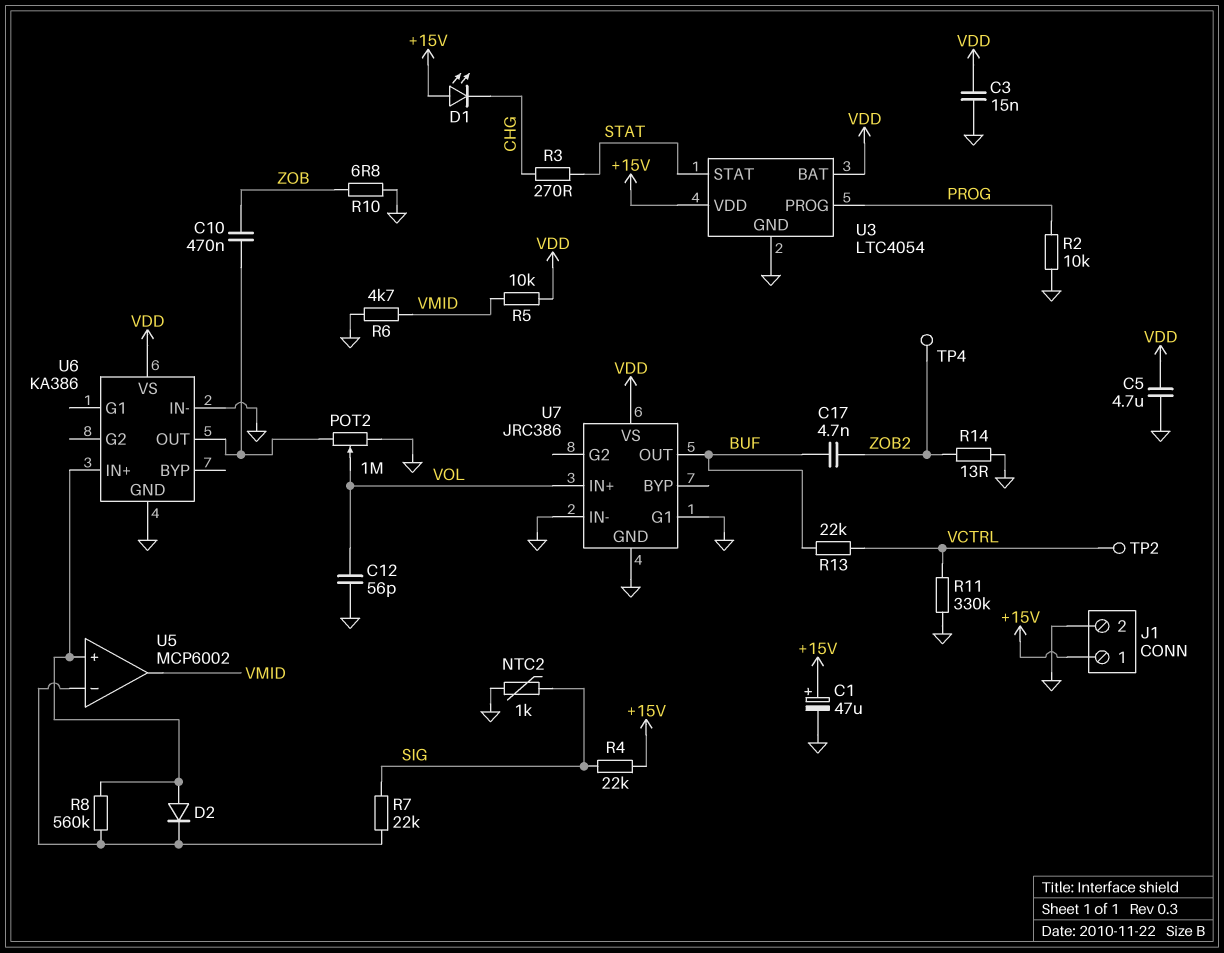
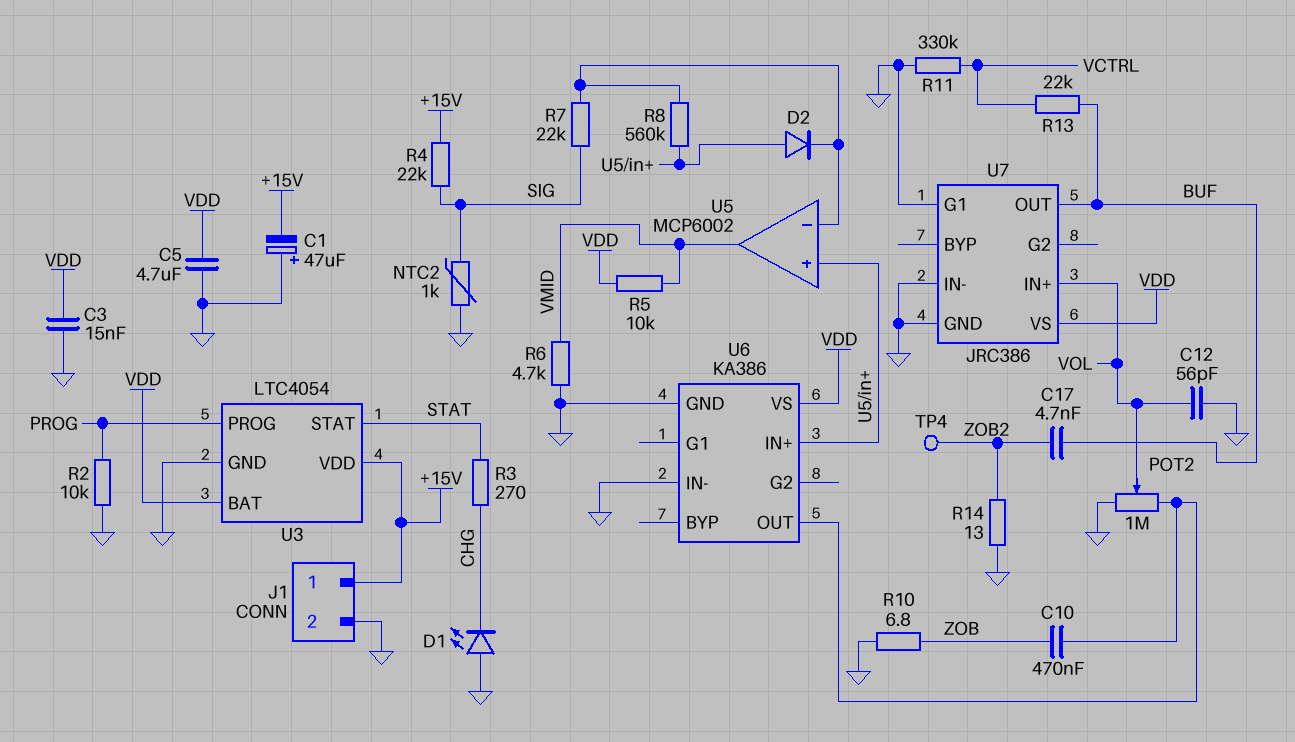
C1: 47uF (plus +15V, minus GND) -> 47uF (plus GND, minus +15V)
D1: LED (A +15V, K CHG) -> LED (A GND, K CHG)
TP2: test point (VCTRL) -> none

